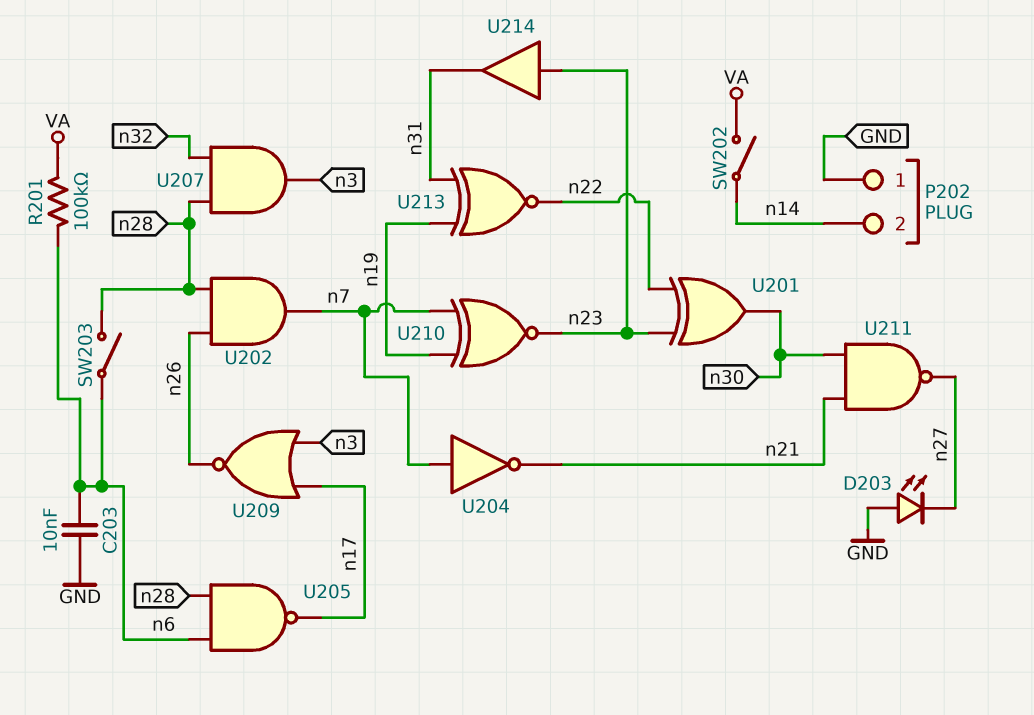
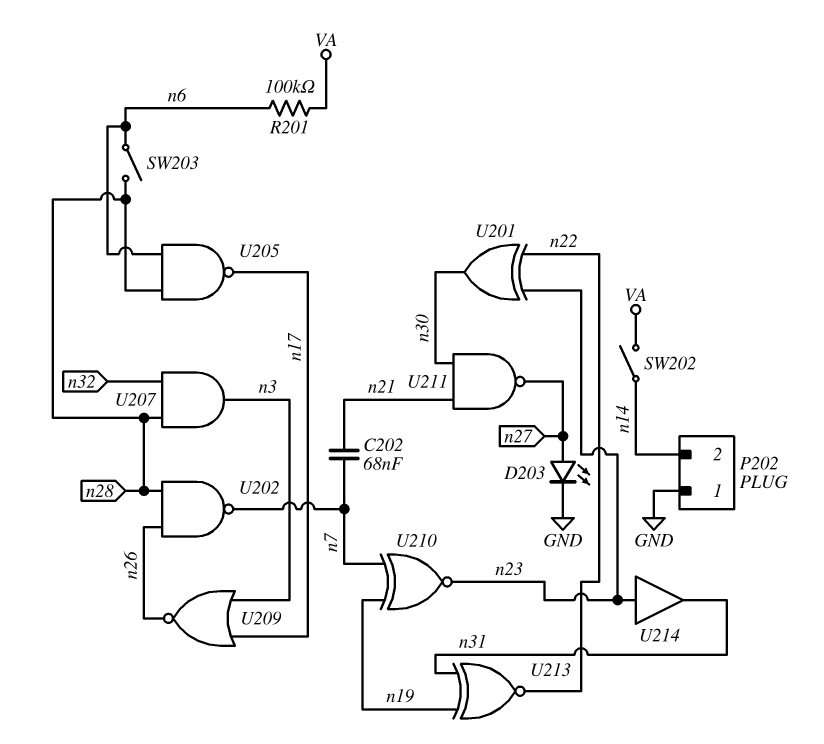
C202: none -> 68nF (n7, n21)
C203: 10nF (GND, n6) -> none
D203: LED (A GND, K n27) -> LED (A n27, K GND)
U202: AND (in n26, in n28, out n7) -> NAND (in n26, in n28, out n7)
U204: NOT (in n7, out n21) -> none

